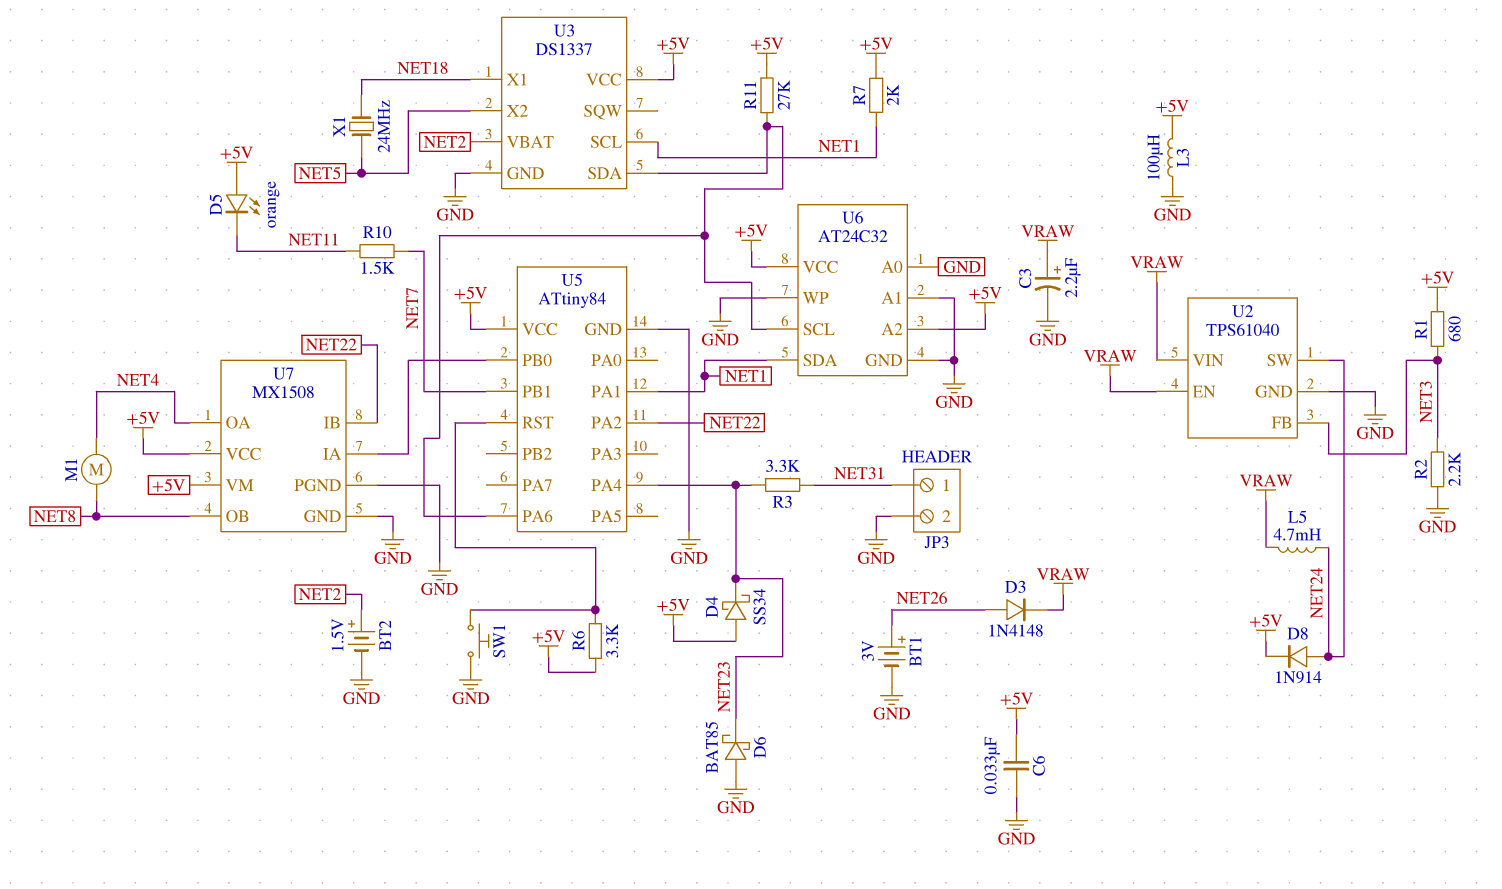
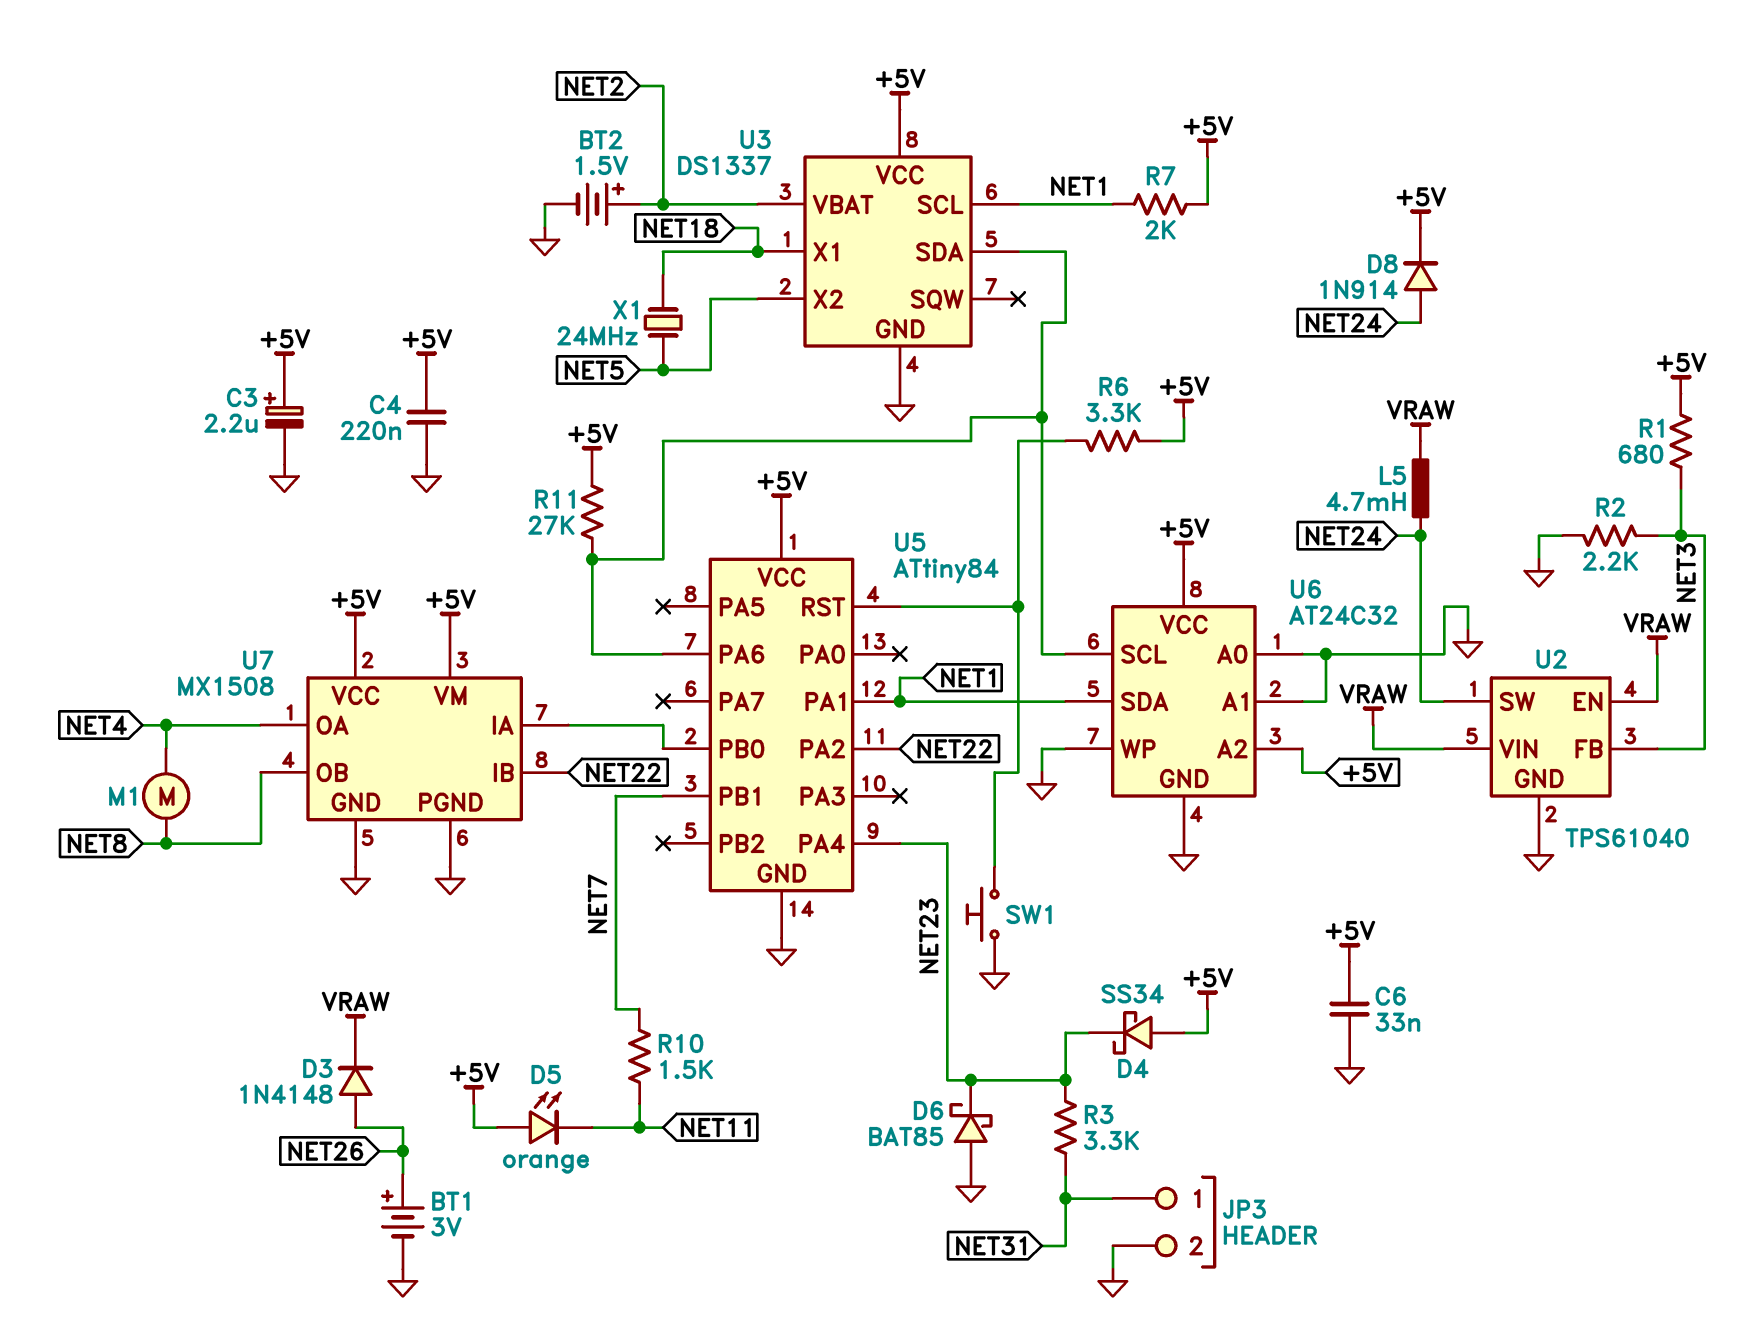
C3: 2.2uF (plus VRAW, minus GND) -> 2.2uF (plus +5V, minus GND)
C4: none -> 220nF (+5V, GND)
L3: 100uH (+5V, GND) -> none

